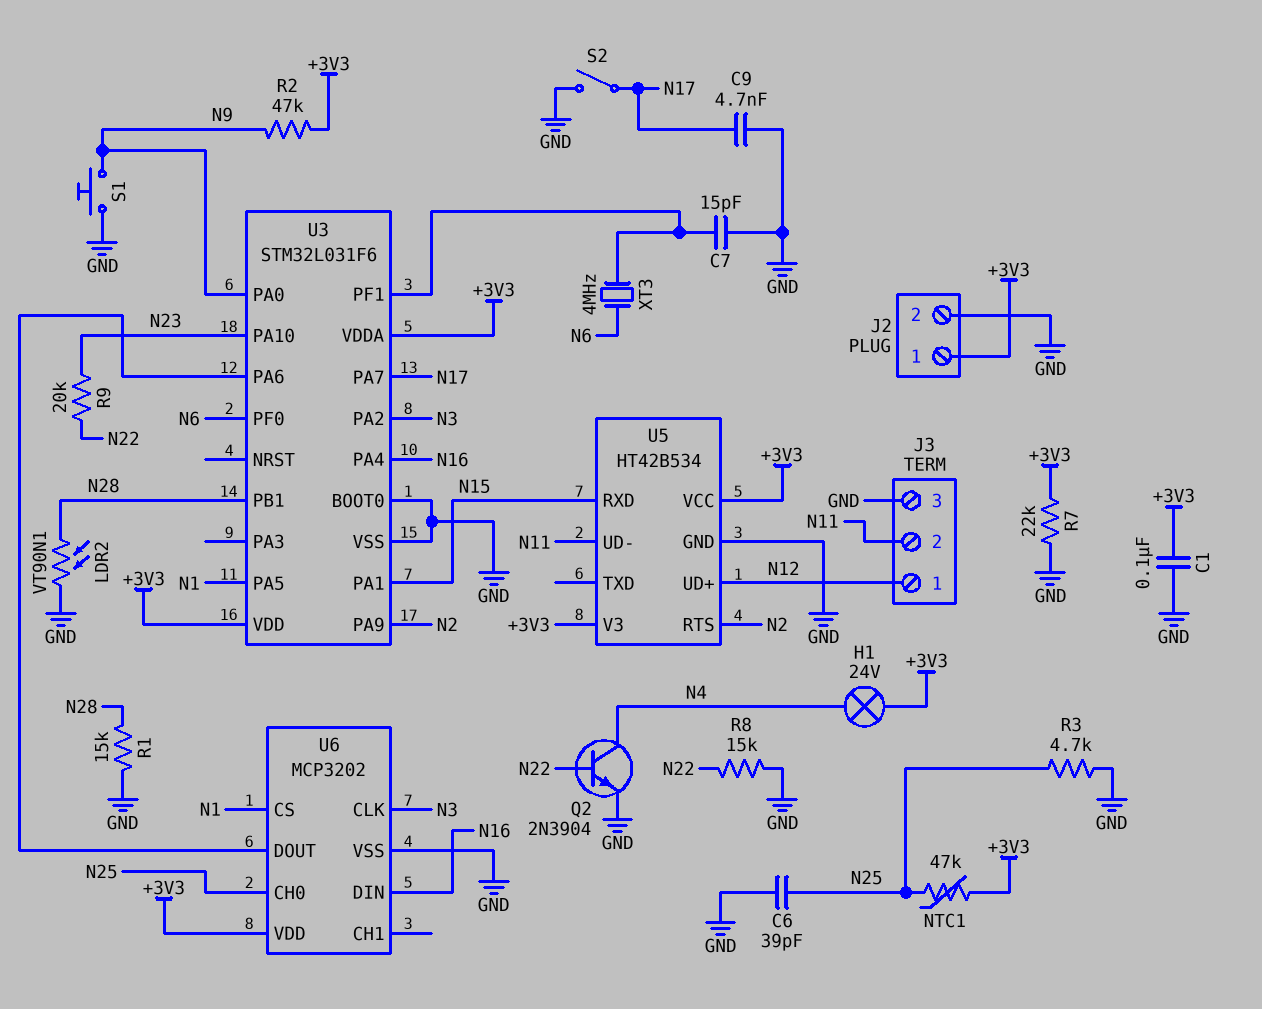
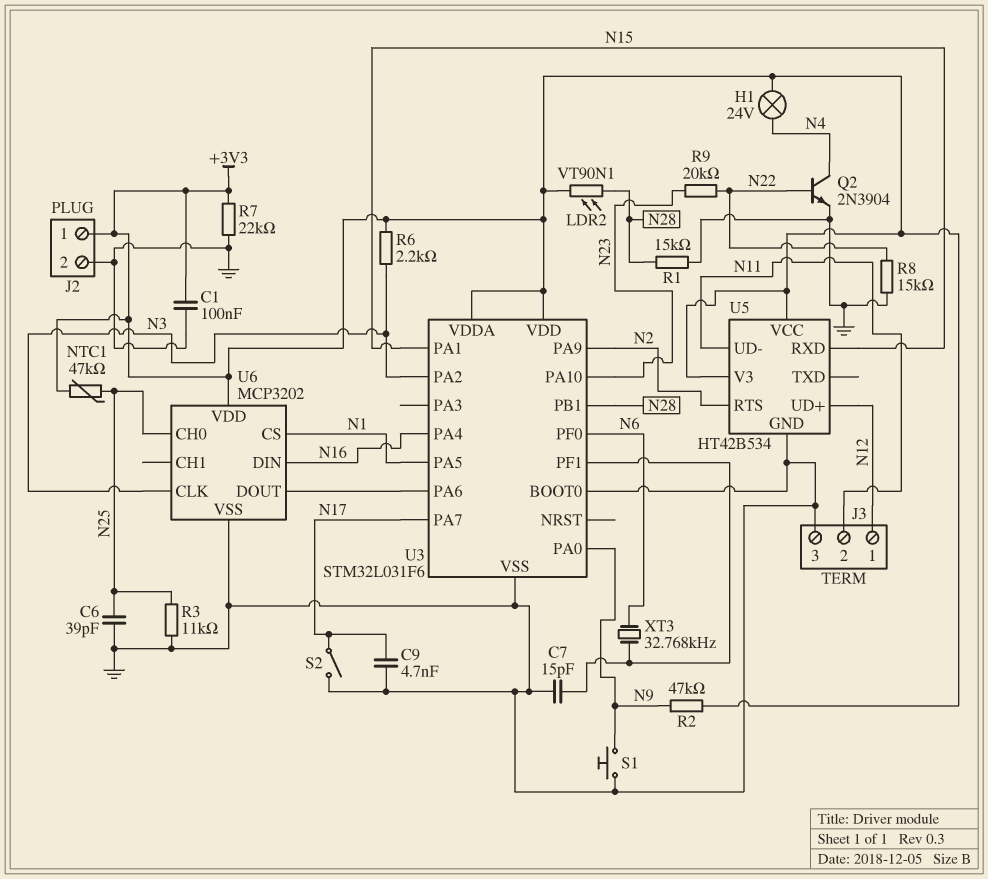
LDR2: VT90N1 (GND, N28) -> VT90N1 (+3V3, N28)
R3: 4.7k (GND, N25) -> 11k (GND, N25)
R6: none -> 2.2k (+3V3, N3)
XT3: 4MHz (N6, U3/PF1) -> 32.768kHz (N6, U3/PF1)

